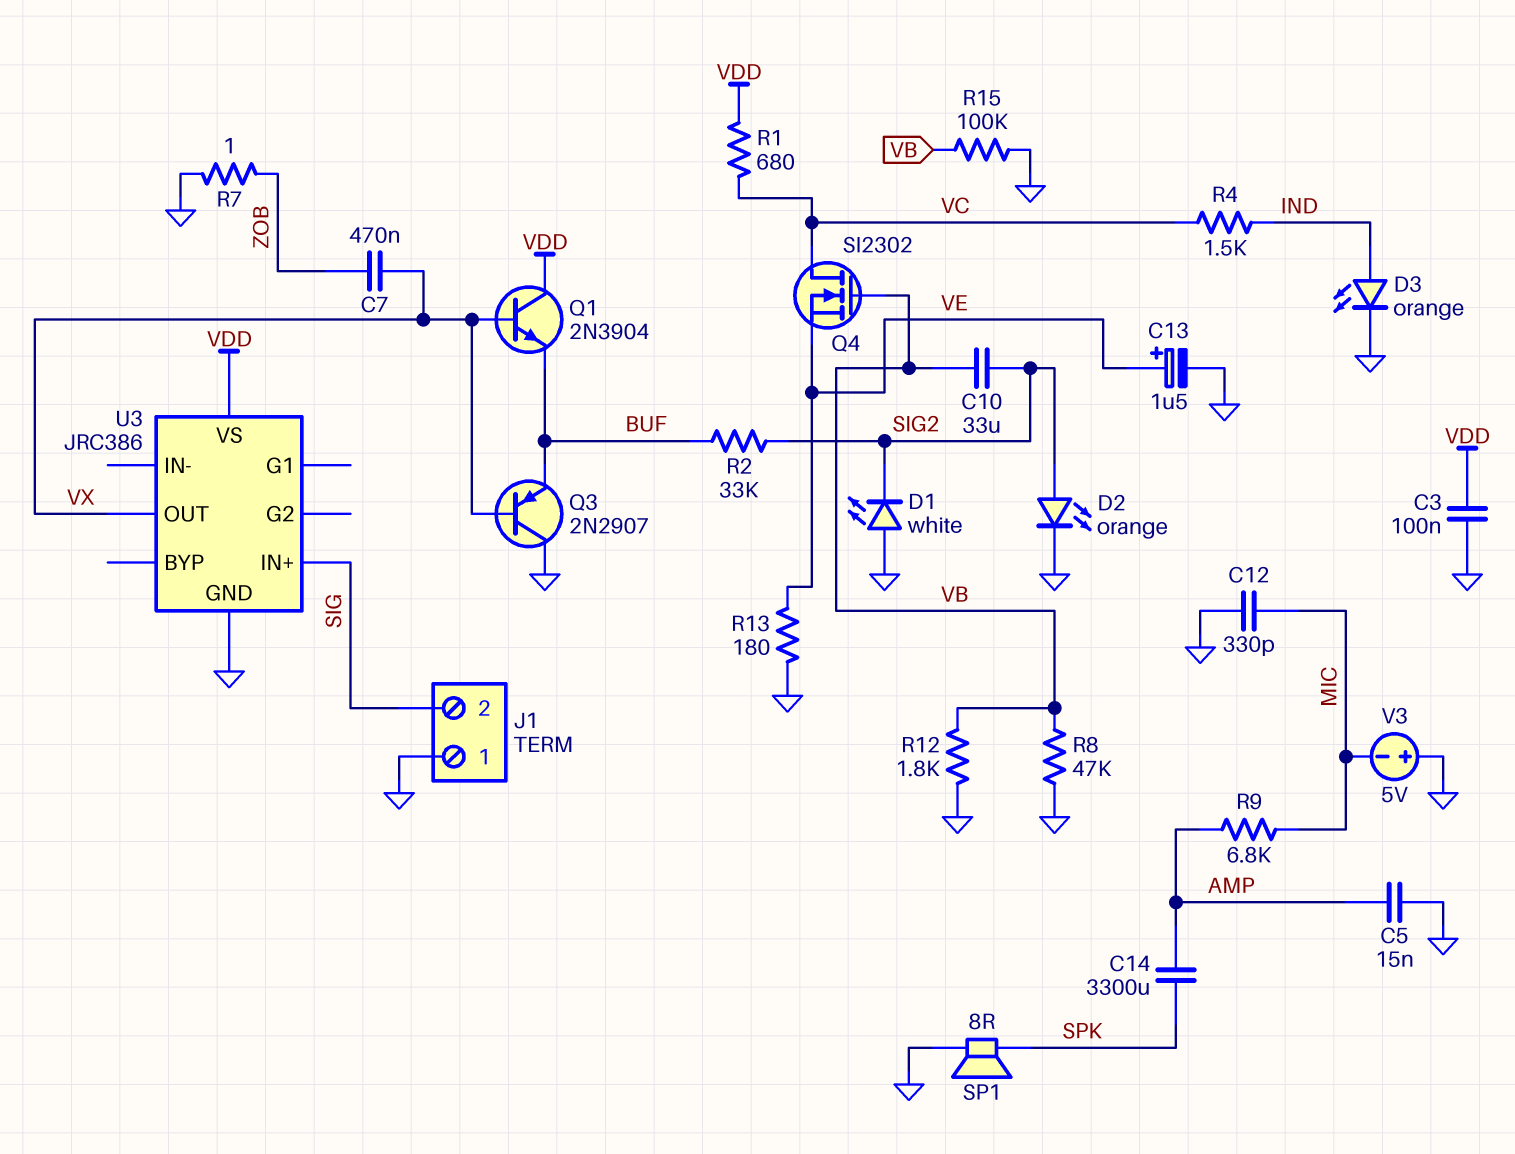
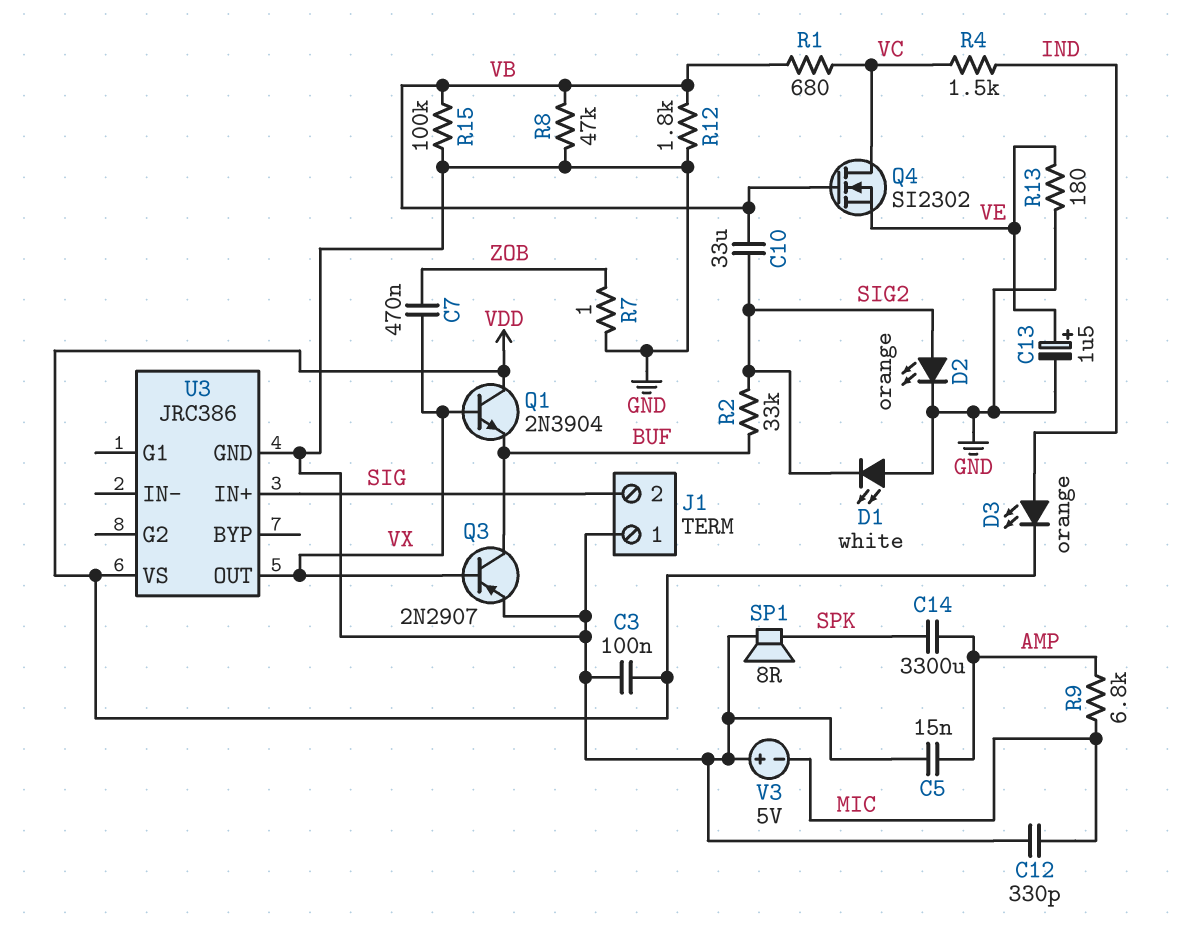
D3: LED orange (A IND, K GND) -> LED orange (A IND, K VDD)
Q3: PNP 2N2907 (B VX, C GND, E BUF) -> PNP 2N2907 (B VX, C BUF, E GND)
R1: 680 (VC, VDD) -> 680 (VB, VC)

